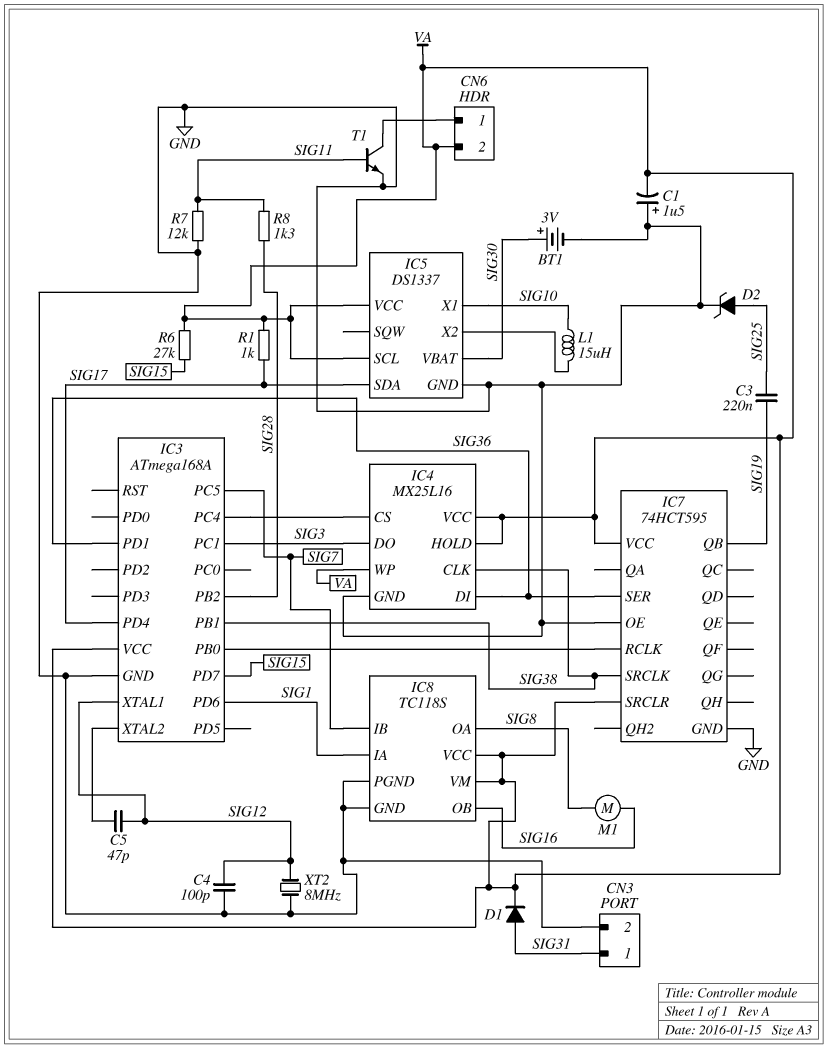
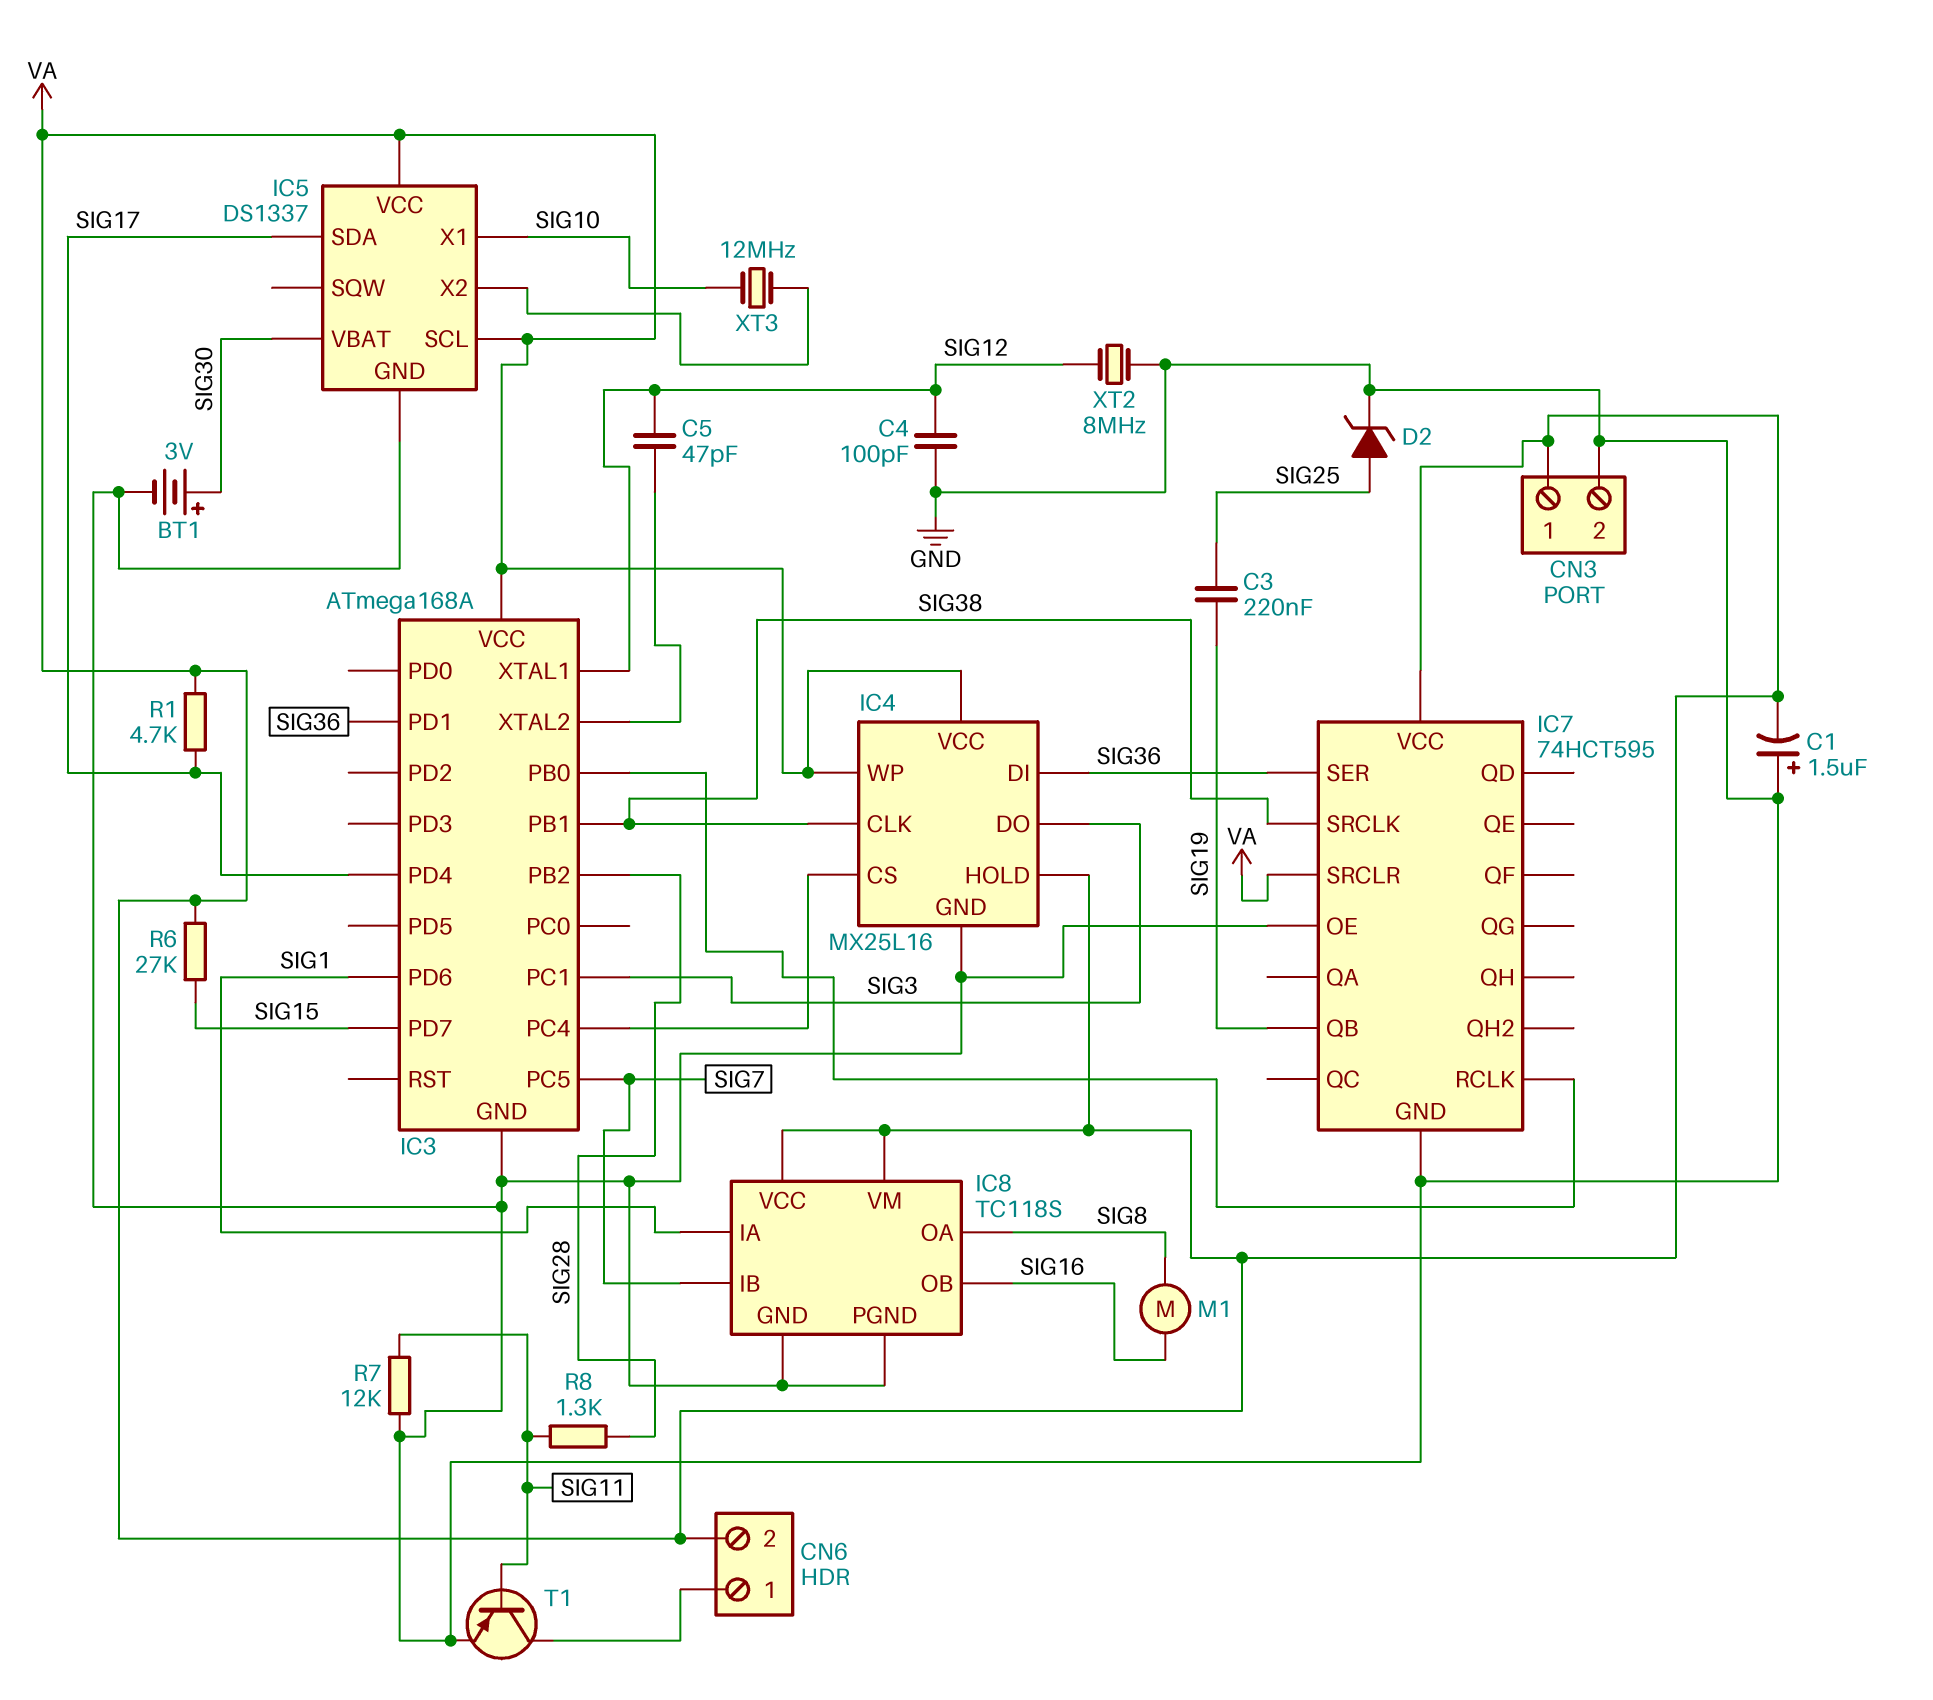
CN3 pin 1: SIG31 -> VA
D1: diode (A SIG31, K VA) -> none
L1: 15uH (IC5/X2, SIG10) -> none
R1: 1k (SIG17, VA) -> 4.7k (SIG17, VA)
T1: NPN (B SIG11, C CN6/1, E GND) -> PNP (B SIG11, C CN6/1, E GND)
XT3: none -> 12MHz (IC5/X2, SIG10)

